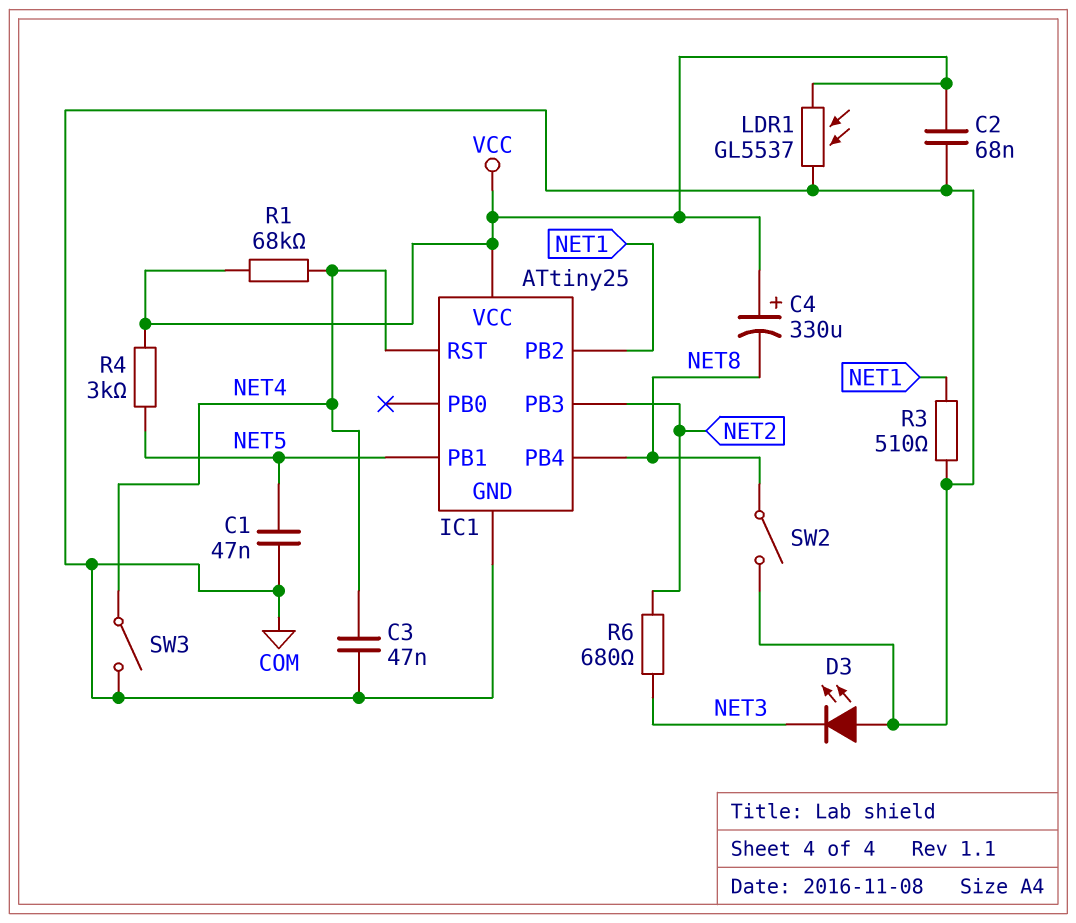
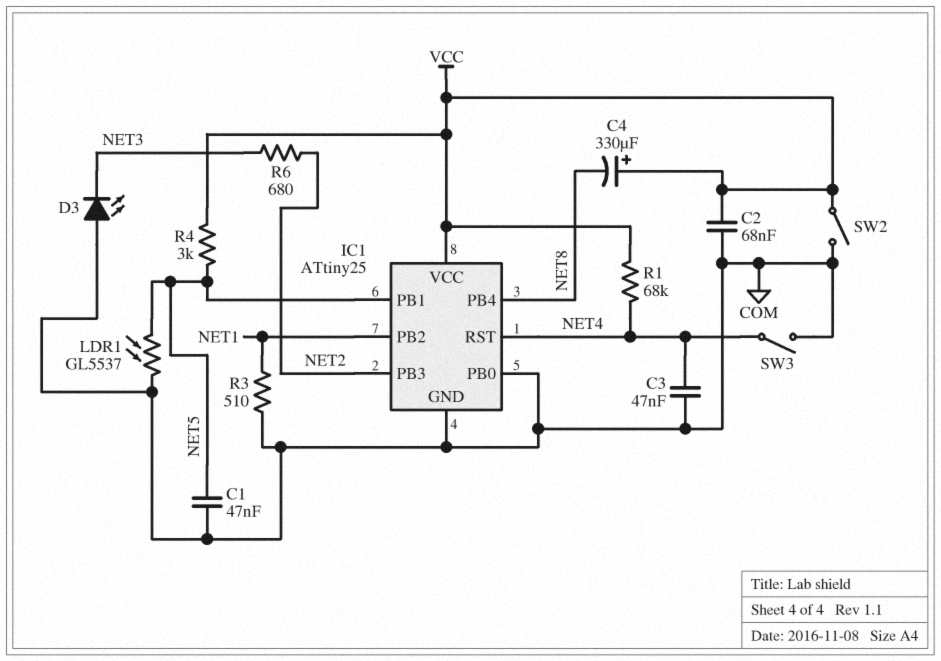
IC1 pin PB0: none -> COM
LDR1: GL5537 (COM, VCC) -> GL5537 (COM, NET5)
SW2: switch (COM, NET8) -> switch (COM, VCC)

